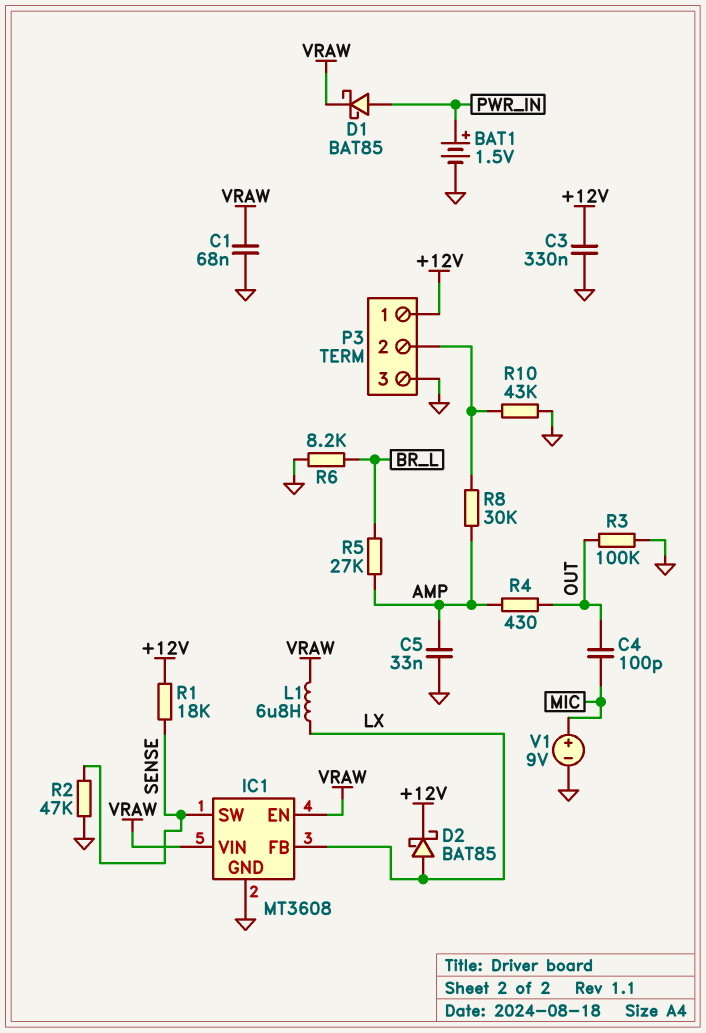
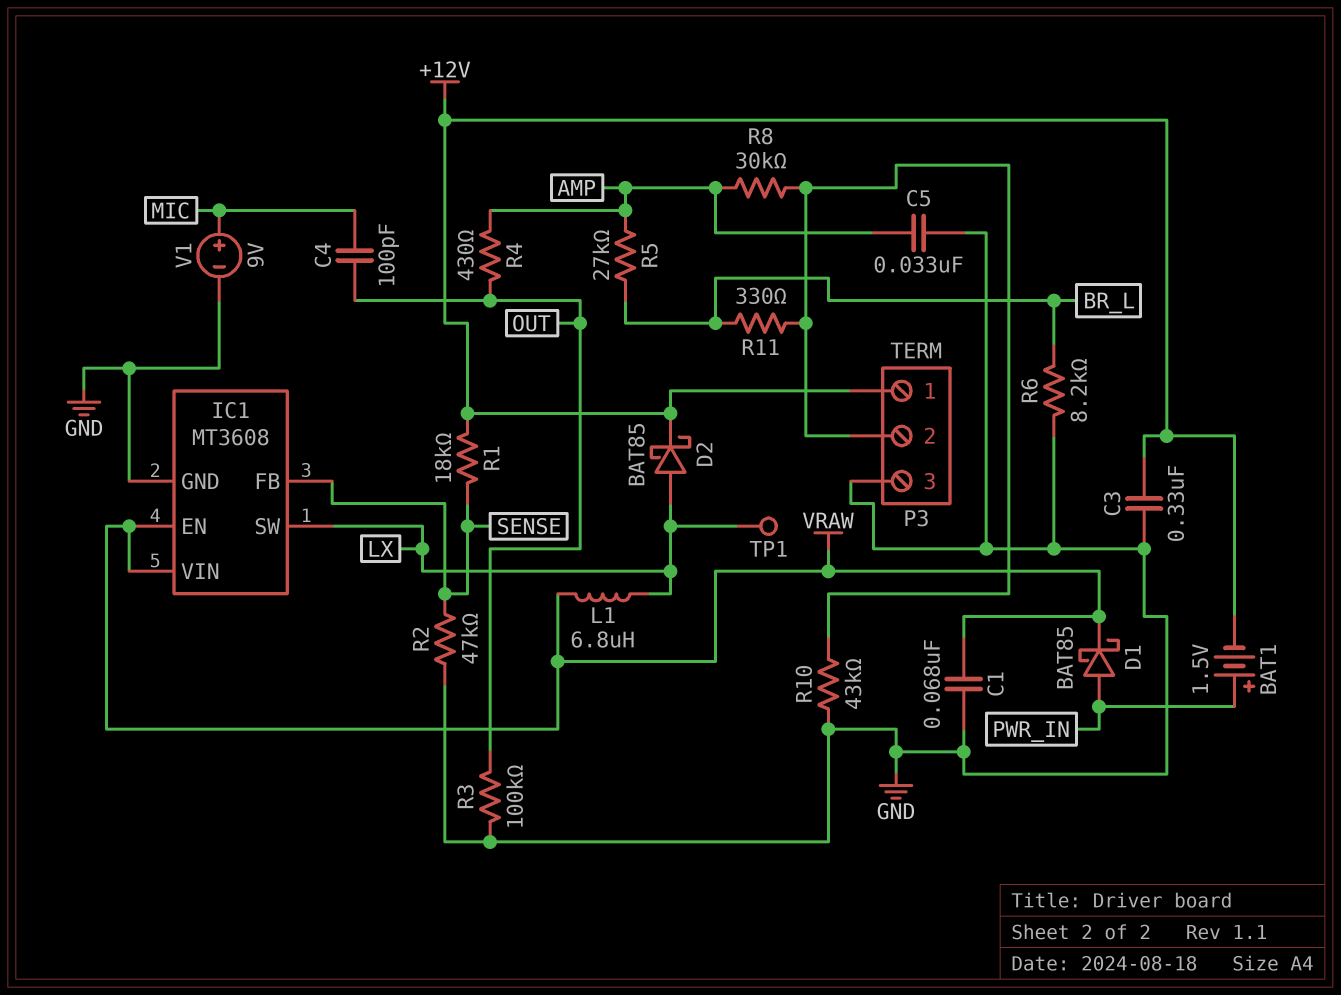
BAT1: 1.5V (plus PWR_IN, minus GND) -> 1.5V (plus PWR_IN, minus +12V)
IC1 pin FB: LX -> SENSE
IC1 pin SW: SENSE -> LX
R11: none -> 330 (BR_L, P3/2)
TP1: none -> test point (LX)

